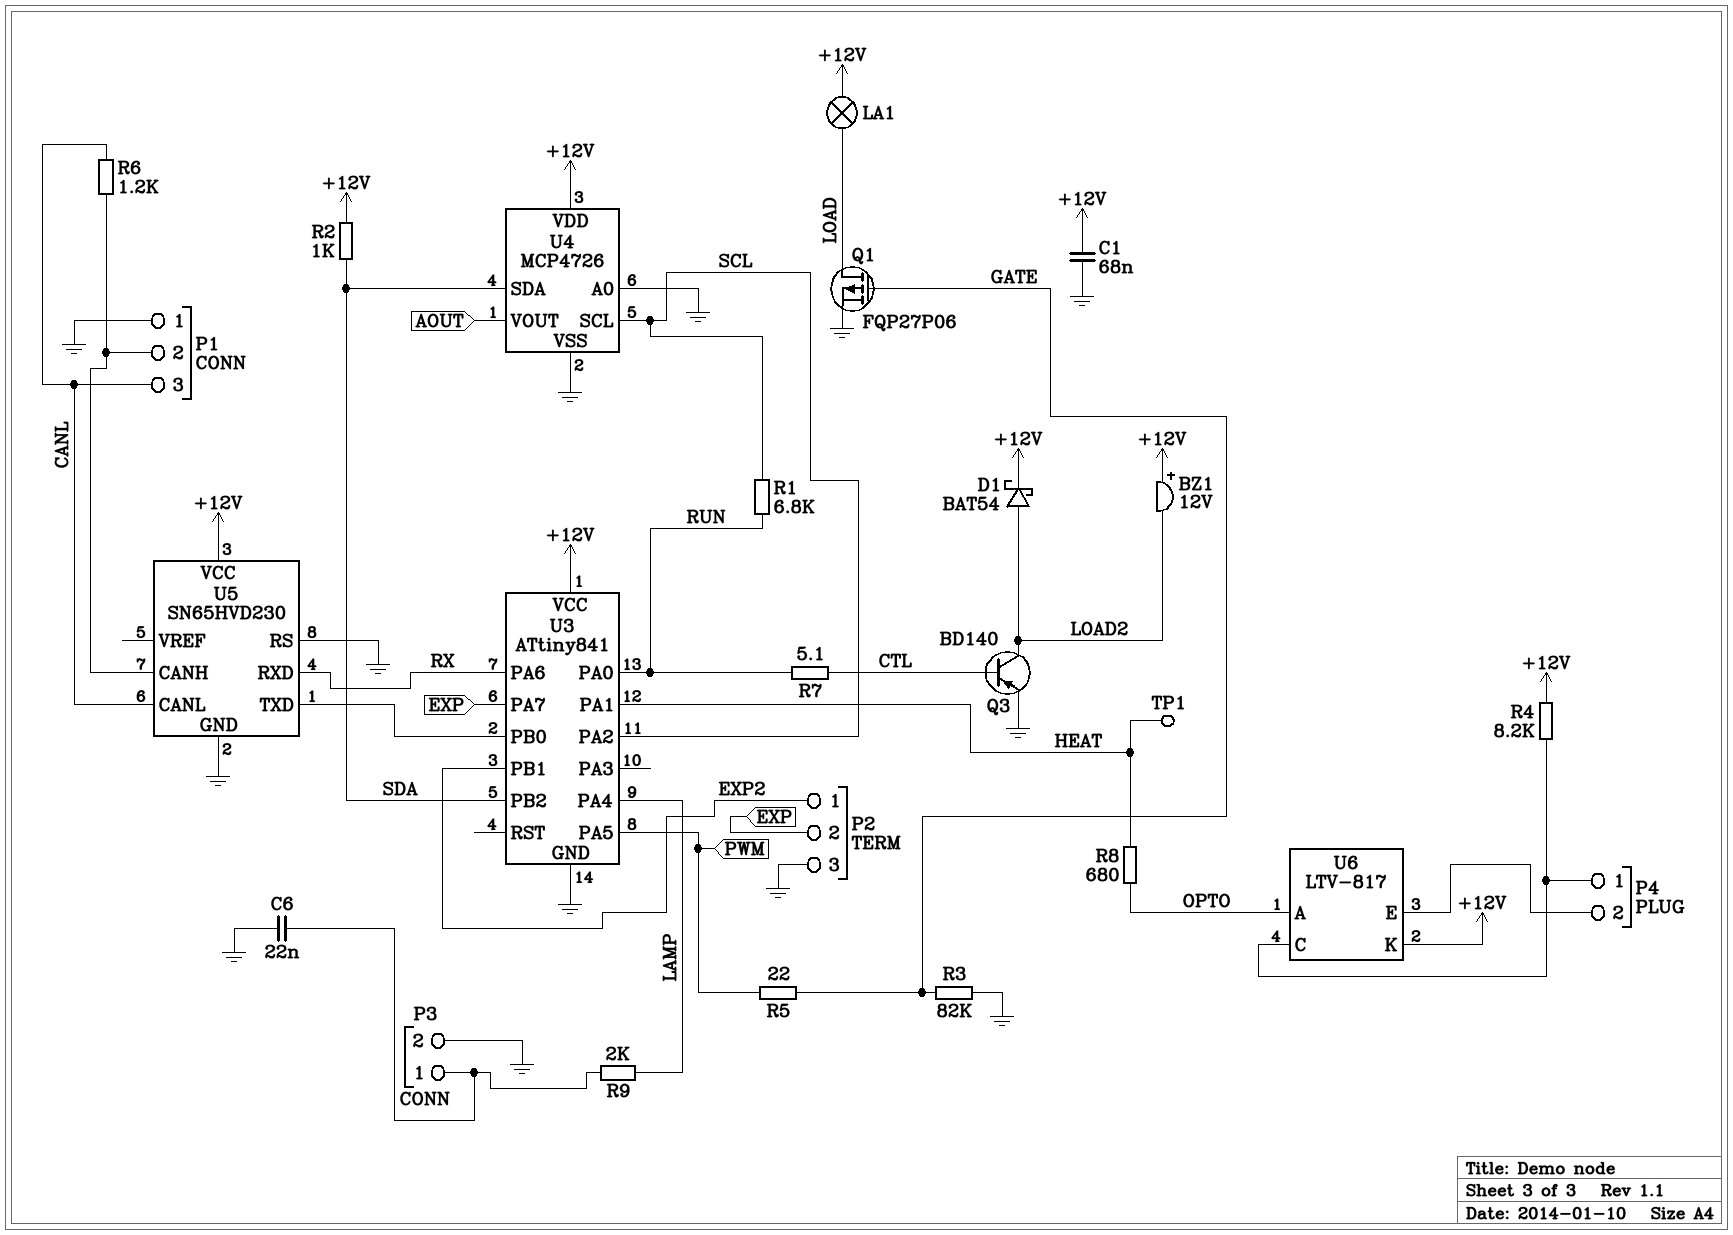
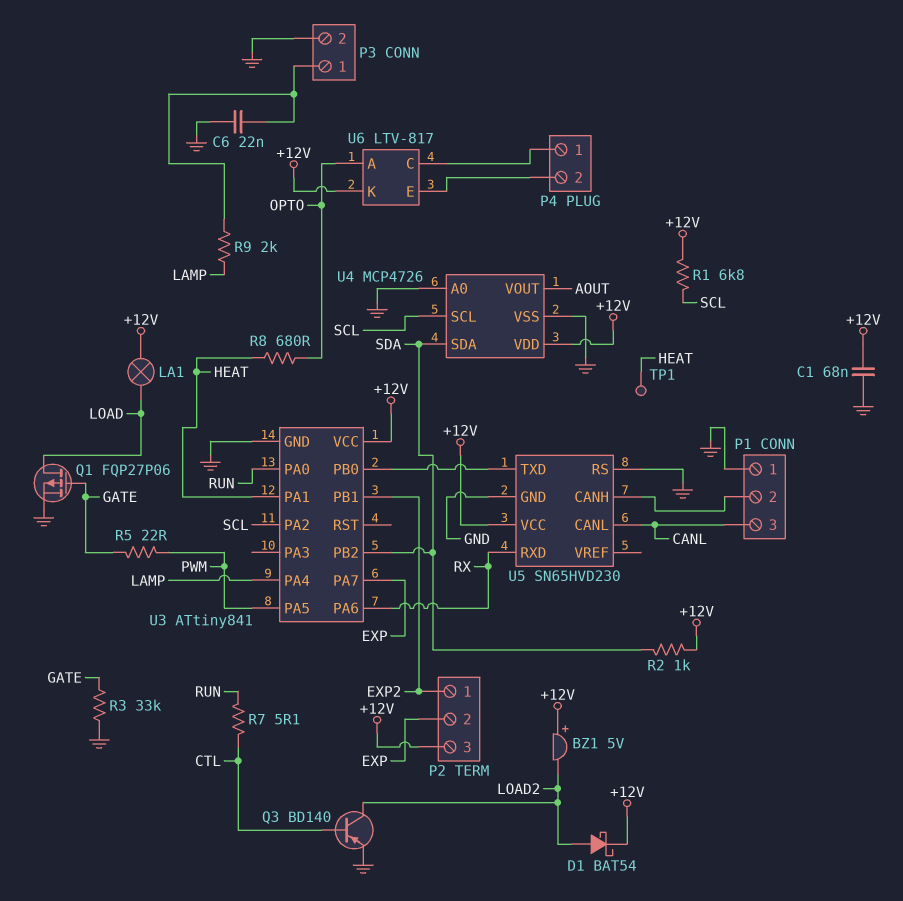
BZ1: buzzer 12V (plus +12V, minus LOAD2) -> buzzer 5V (plus +12V, minus LOAD2)
P2 pin 3: GND -> +12V
R1: 6.8k (RUN, SCL) -> 6.8k (+12V, SCL)
R3: 82k (GATE, GND) -> 33k (GATE, GND)
R4: 8.2k (+12V, P4/1) -> none
R6: 1.2k (CANL, P1/2) -> none

